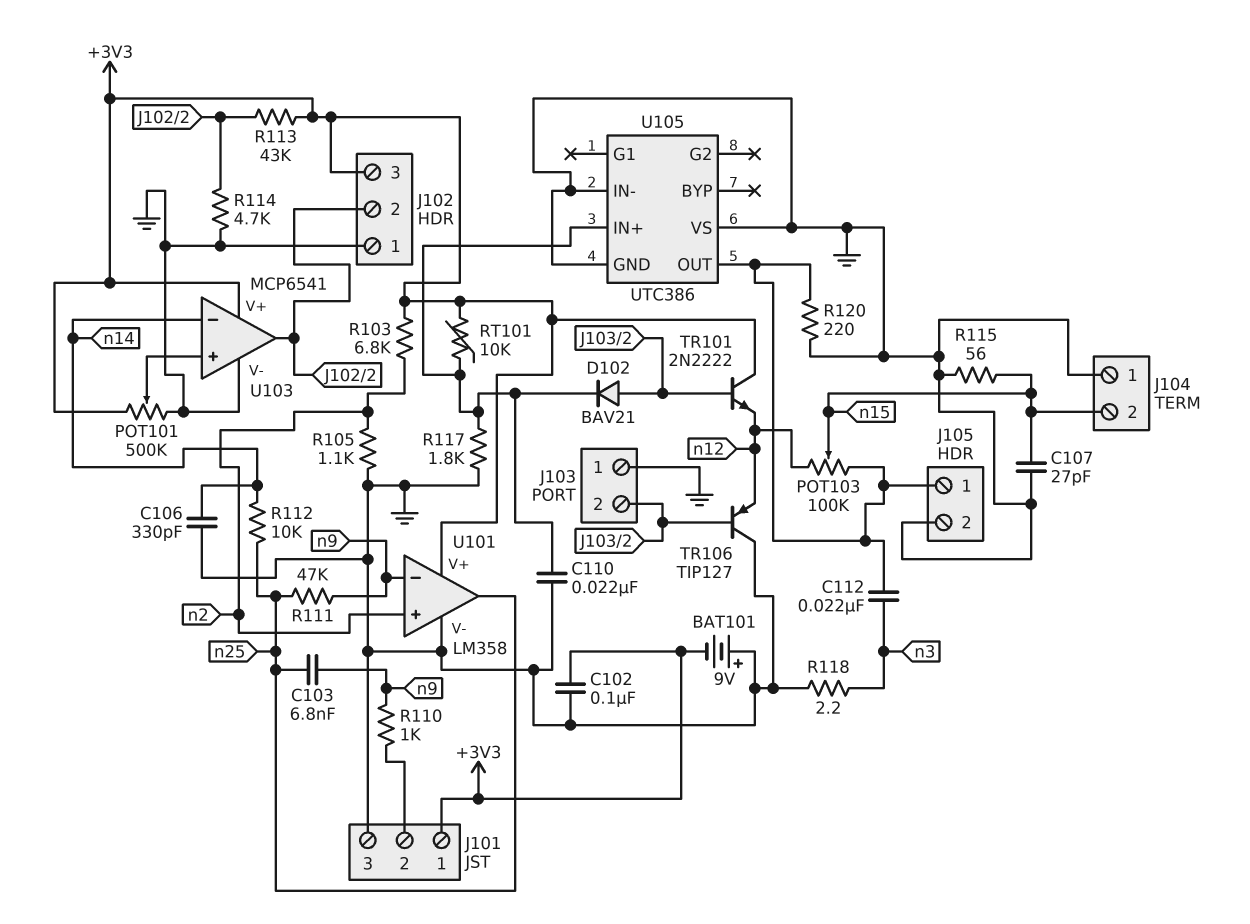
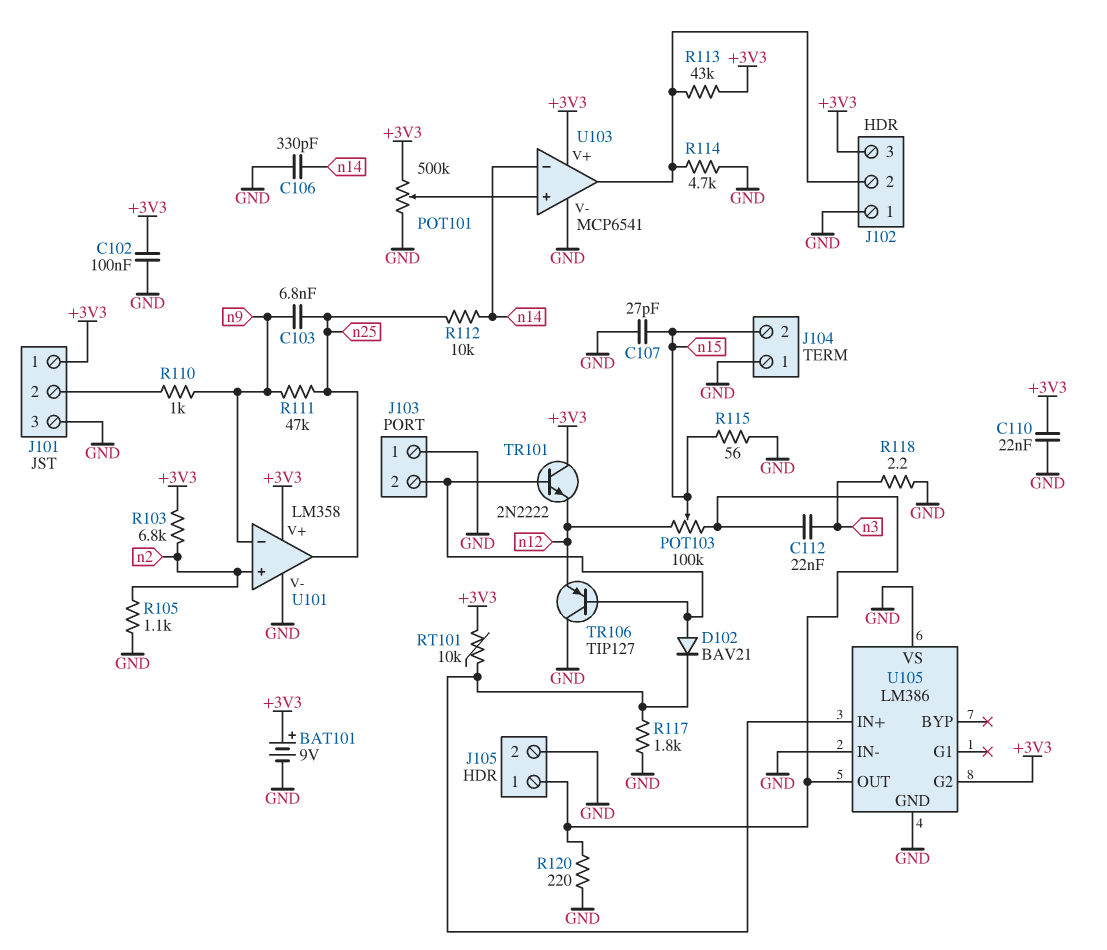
BAT101: 9V (plus GND, minus +3V3) -> 9V (plus +3V3, minus GND)
C110: 22nF (GND, U105/IN+) -> 22nF (+3V3, GND)
U105: UTC386 -> LM386
U105 pin G2: none -> +3V3

